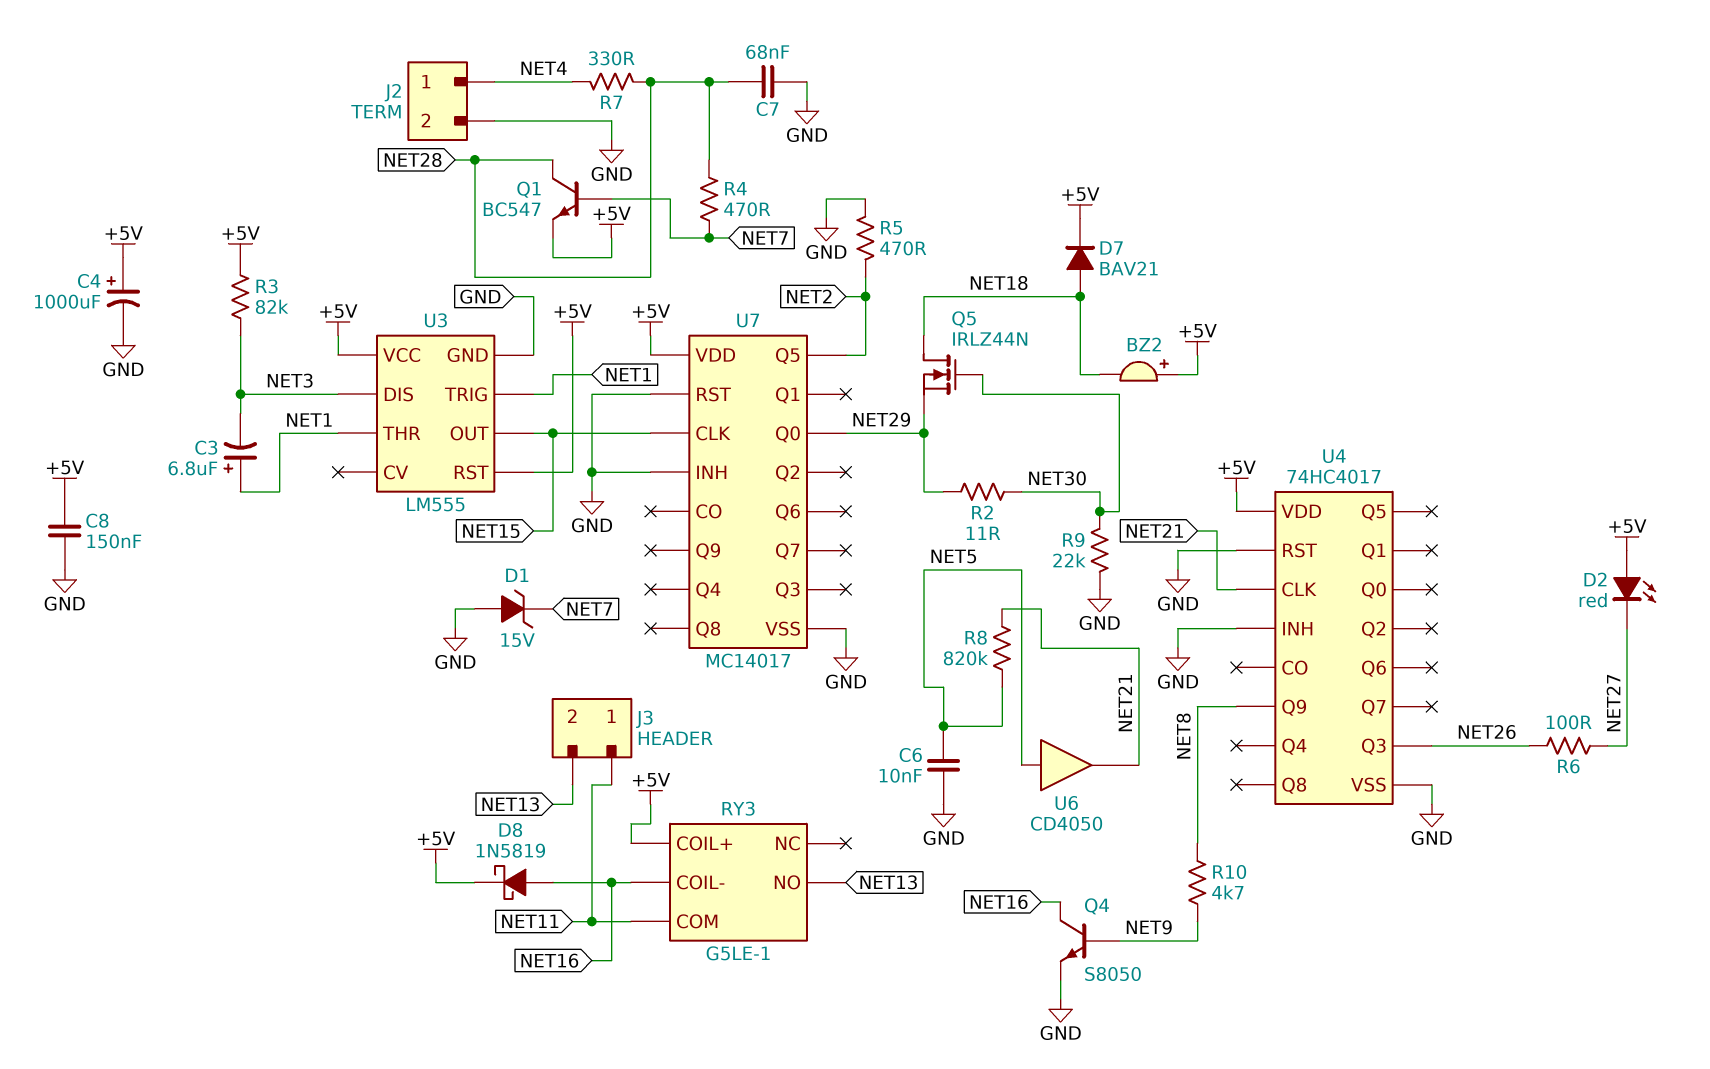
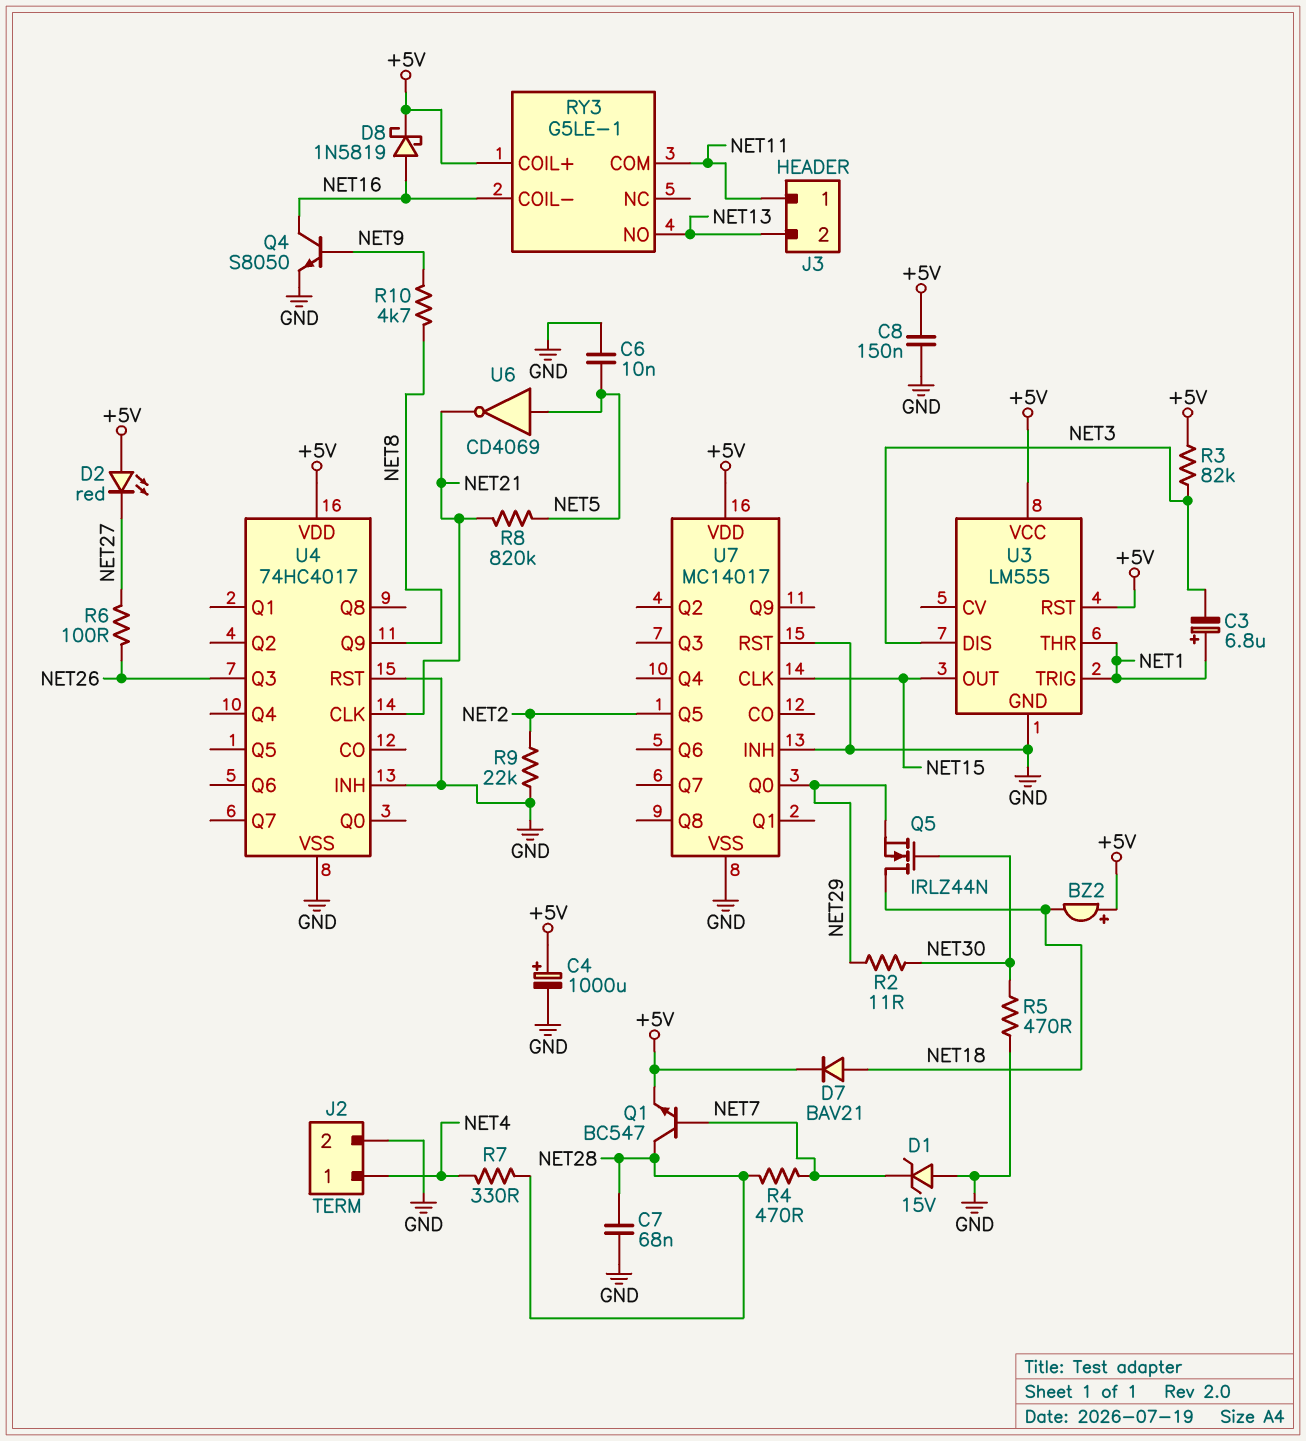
R5: 470 (GND, NET2) -> 470 (GND, NET30)
R9: 22k (GND, NET30) -> 22k (GND, NET2)
U6: buffer CD4050 (in NET5, out NET21) -> NOT CD4069 (in NET5, out NET21)

